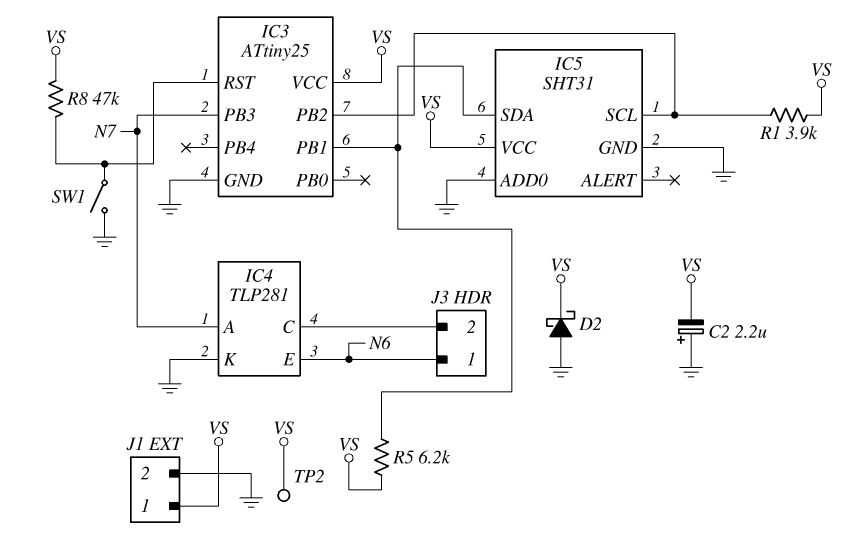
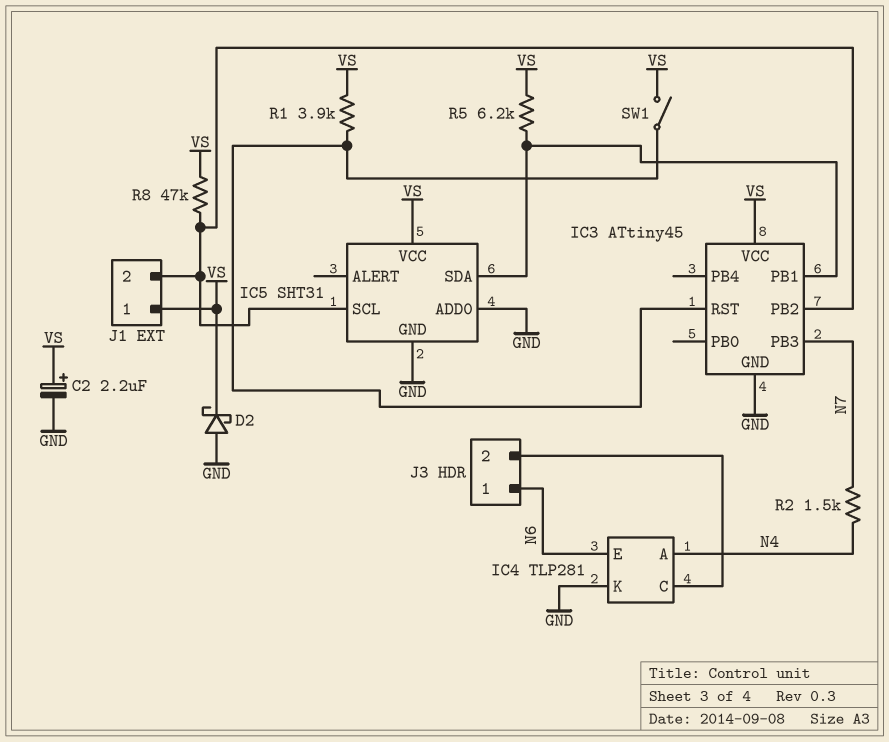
C2: 2.2uF (plus GND, minus VS) -> 2.2uF (plus VS, minus GND)
IC3: ATtiny25 -> ATtiny45
IC4 pin A: N7 -> N4
J1 pin 2: GND -> IC3/PB2
R1: 3.9k (IC3/PB2, VS) -> 3.9k (IC3/RST, VS)
R2: none -> 1.5k (N4, N7)
R8: 47k (IC3/RST, VS) -> 47k (IC3/PB2, VS)
SW1: switch (GND, IC3/RST) -> switch (IC3/RST, VS)
TP2: test point (VS) -> none

